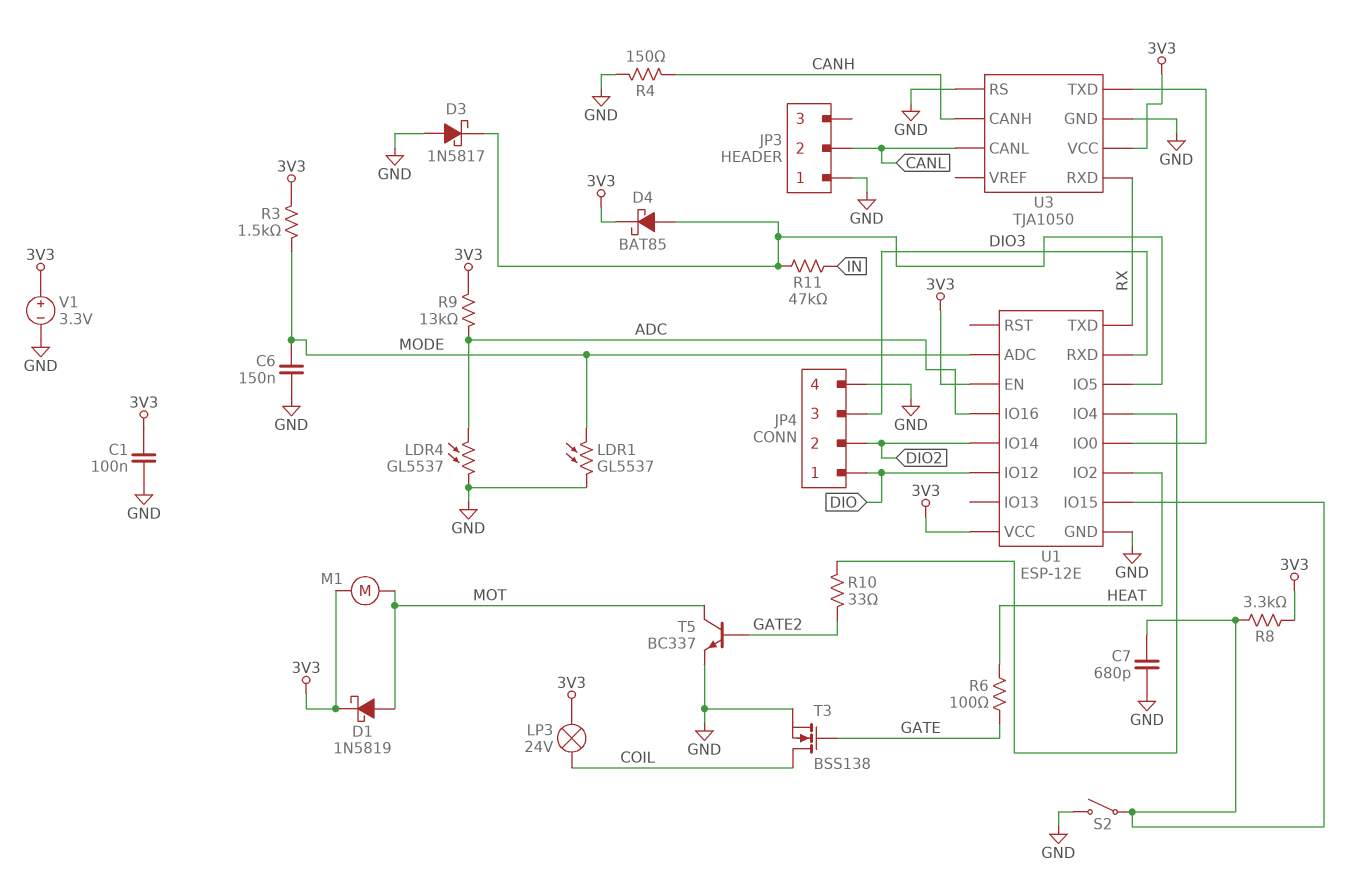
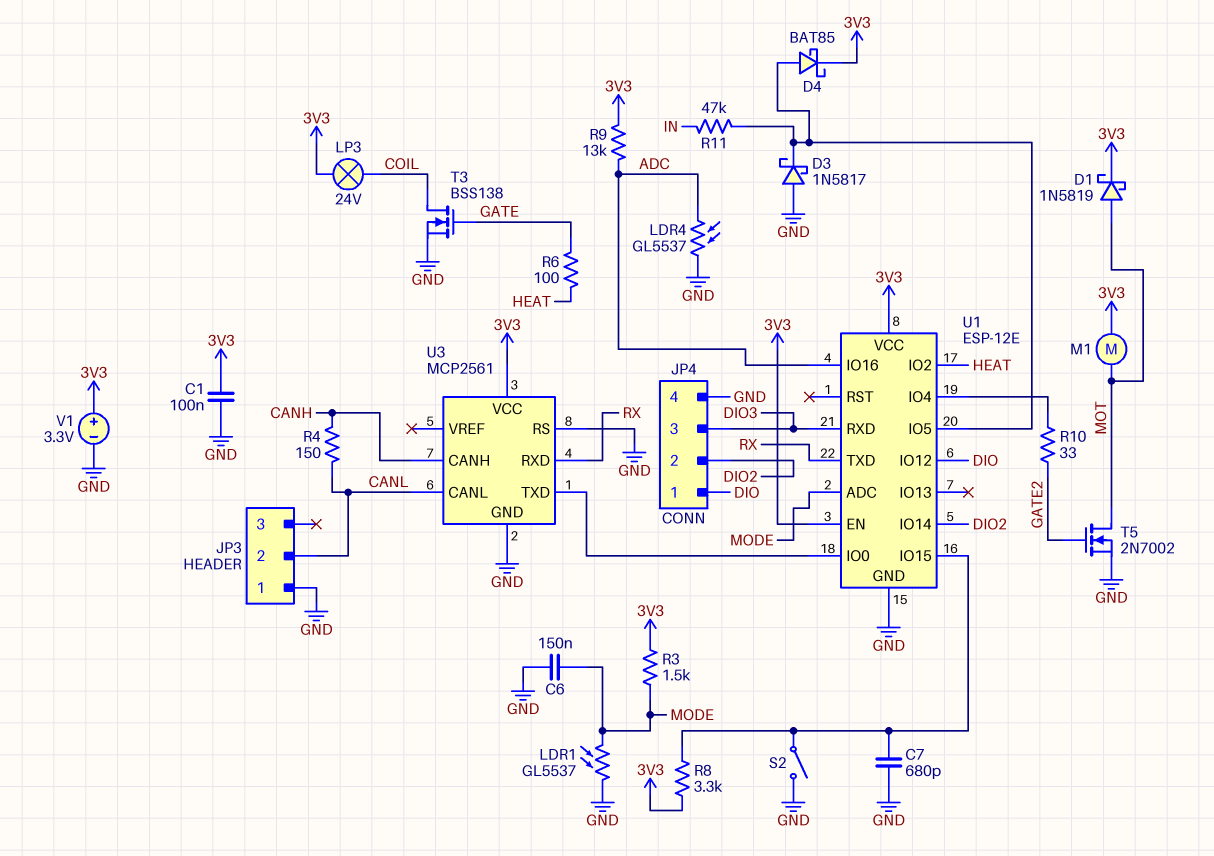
R4: 150 (CANH, GND) -> 150 (CANH, CANL)
T5: NPN BC337 (B GATE2, C MOT, E GND) -> NMOS 2N7002 (G GATE2, D MOT, S GND)
U3: TJA1050 -> MCP2561

